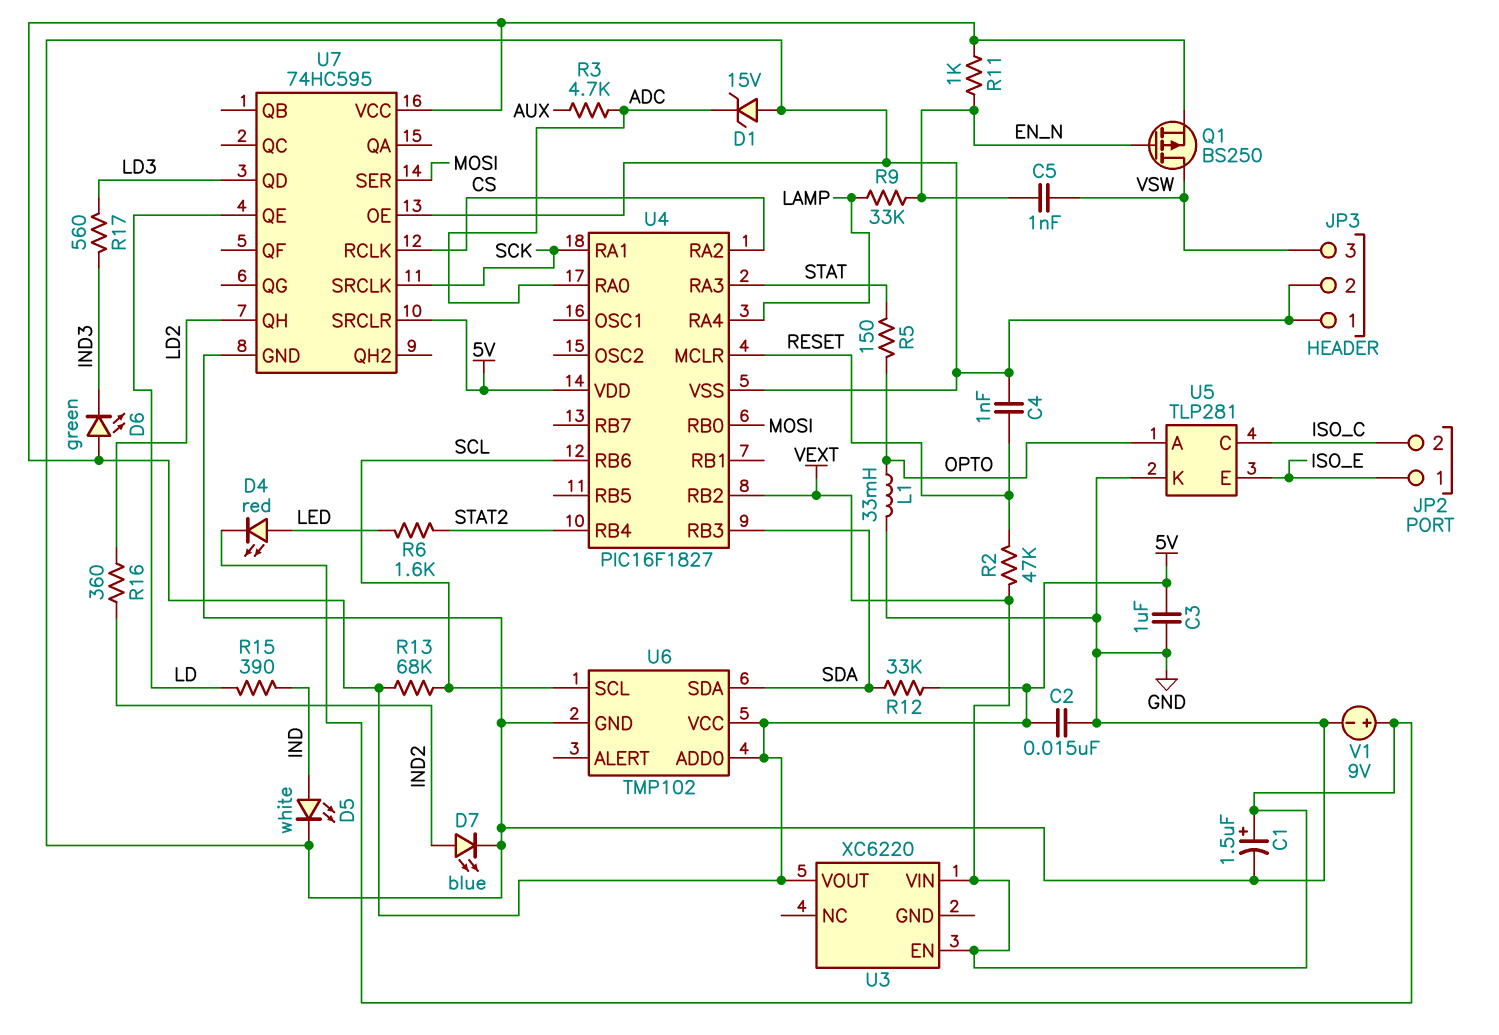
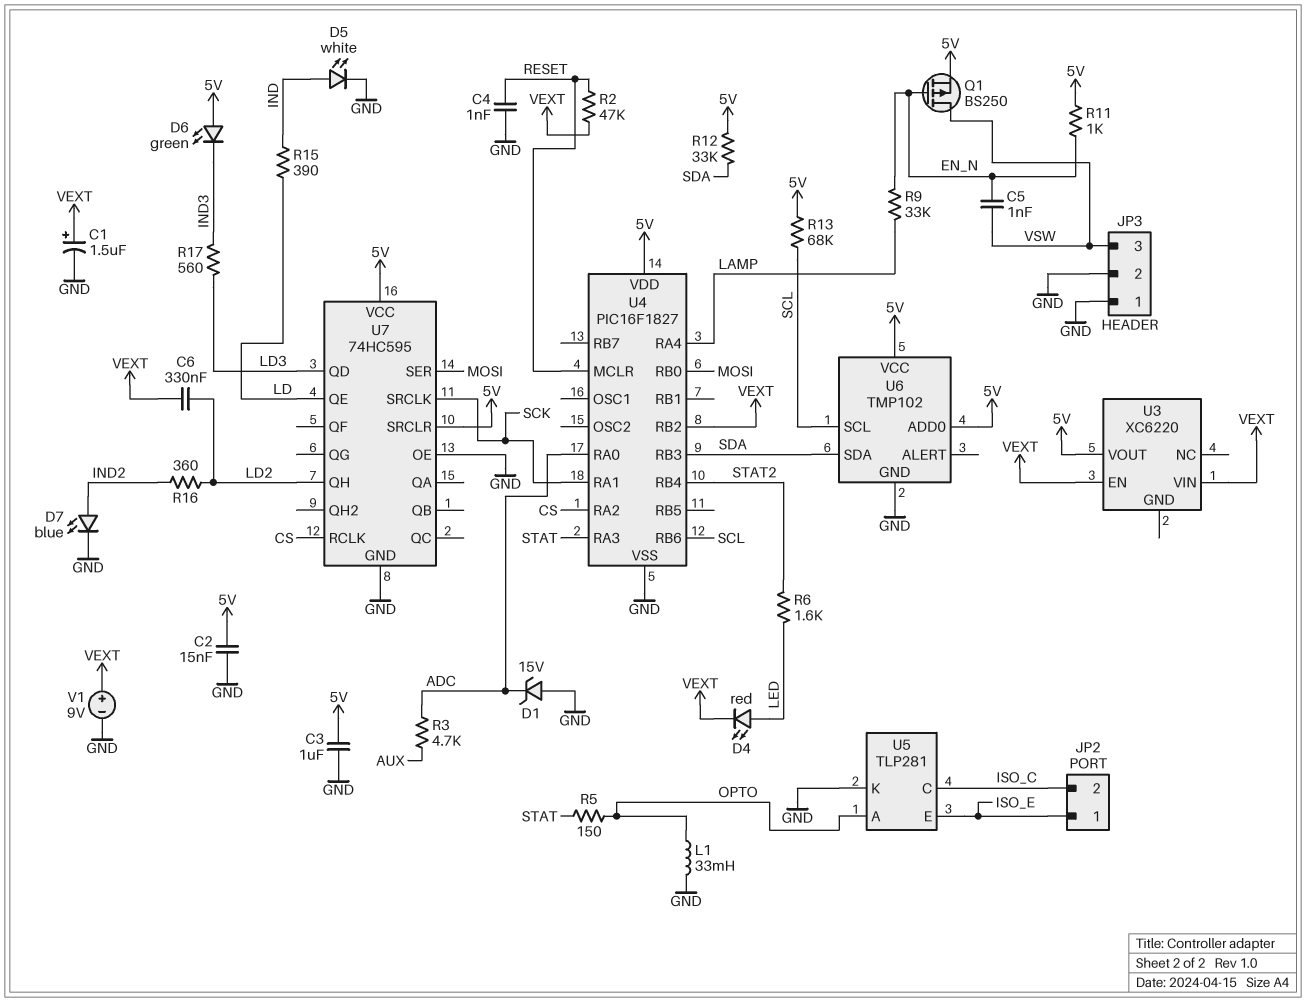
C6: none -> 330nF (LD2, VEXT)

